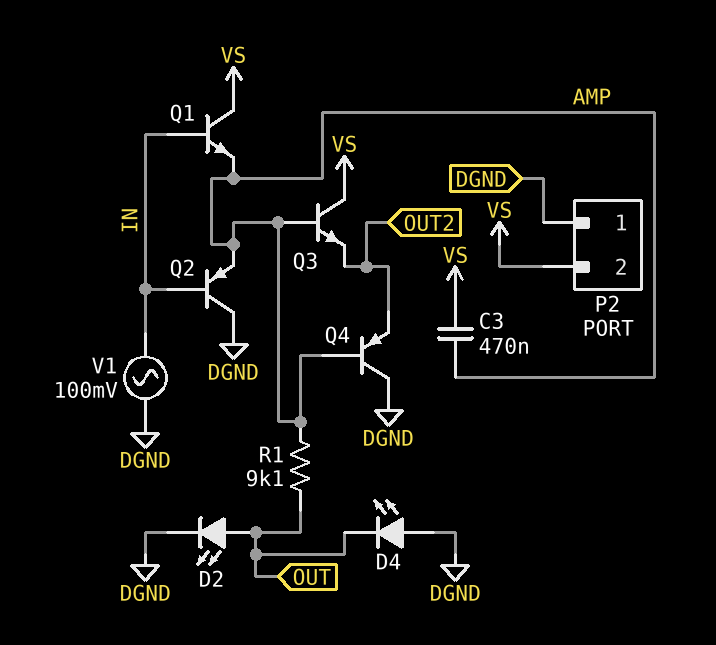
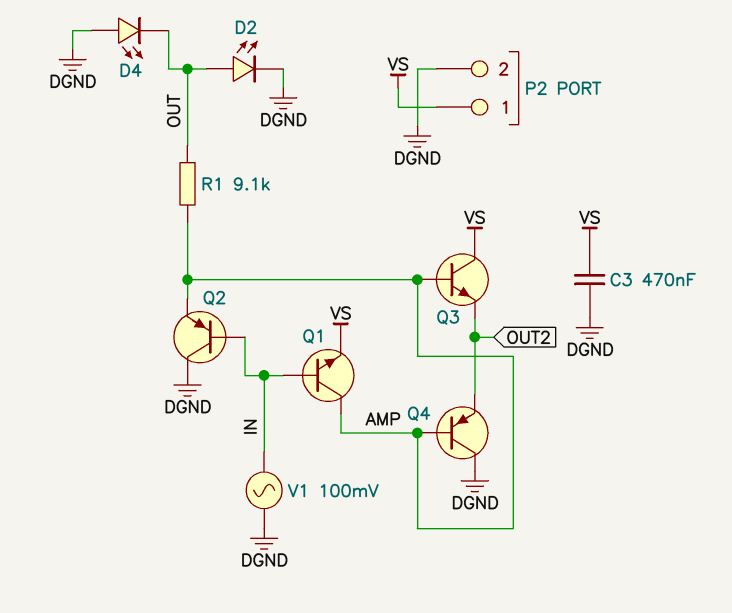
C3: 470nF (AMP, VS) -> 470nF (DGND, VS)
P2 pin 1: DGND -> VS
P2 pin 2: VS -> DGND
Q1: NPN (B IN, C VS, E AMP) -> NPN (B IN, C AMP, E VS)

